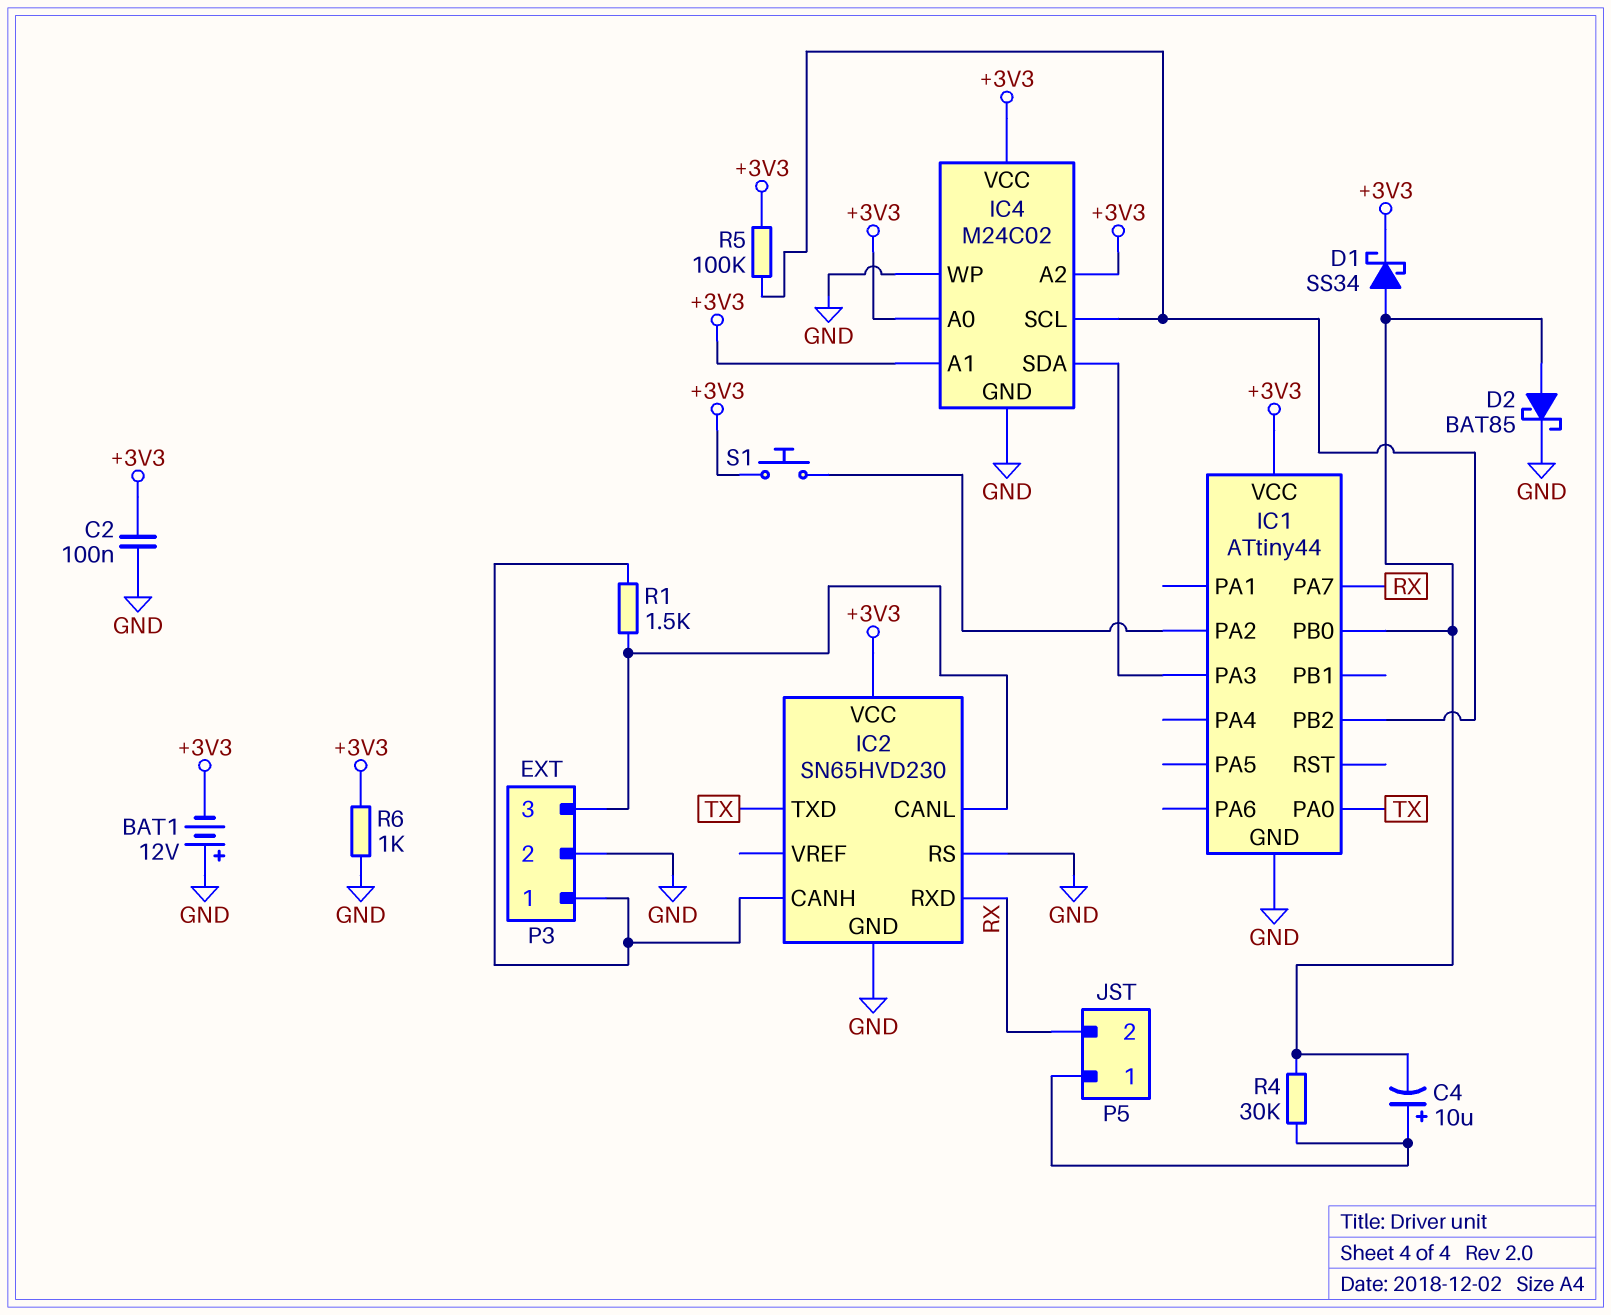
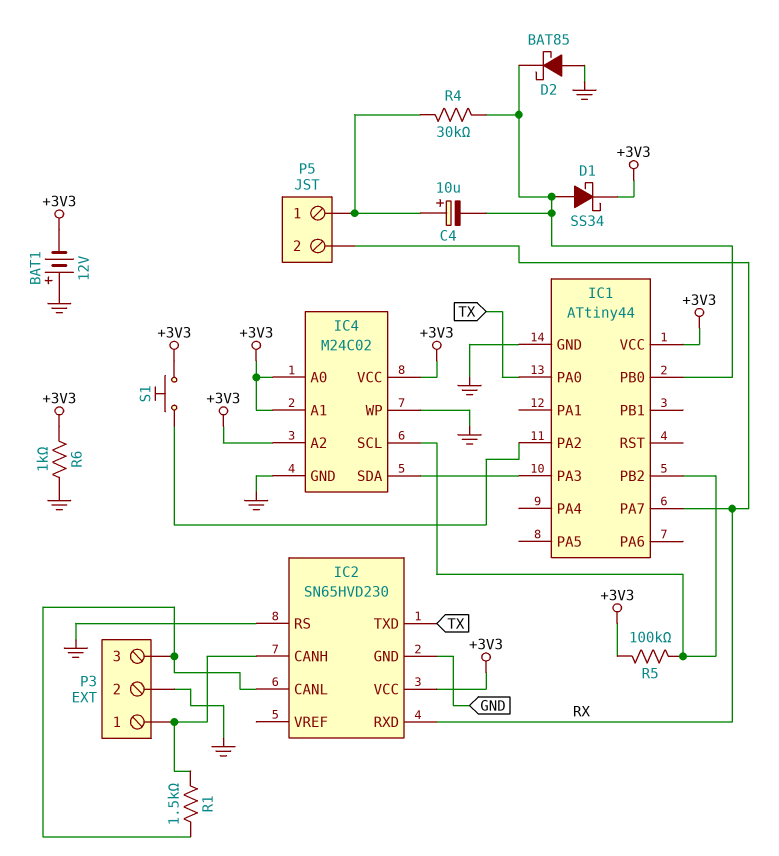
C2: 100nF (+3V3, GND) -> none
D2: schottky BAT85 (A IC1/PB0, K GND) -> schottky BAT85 (A GND, K IC1/PB0)

